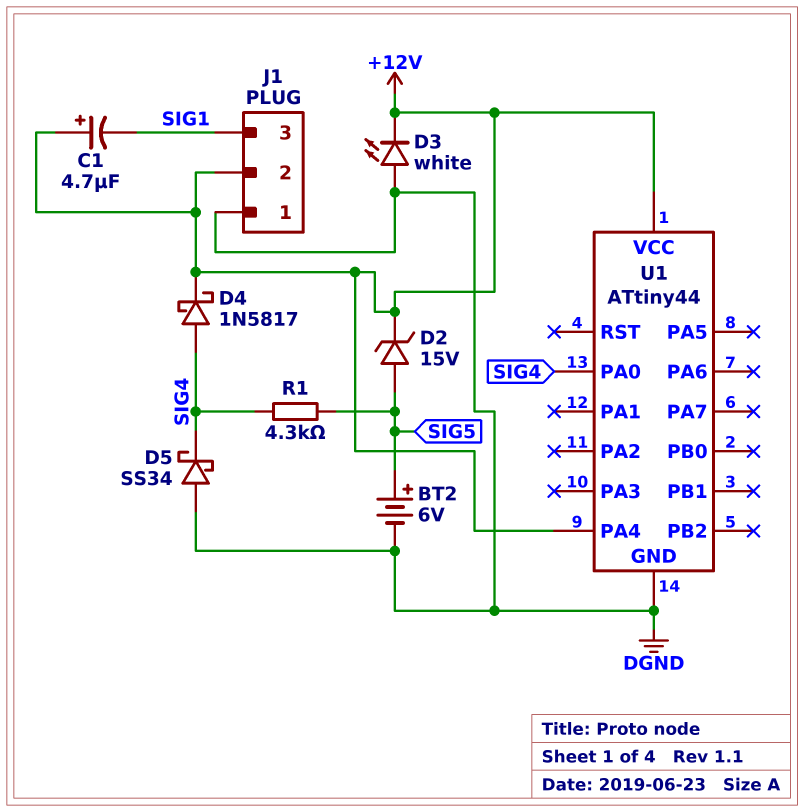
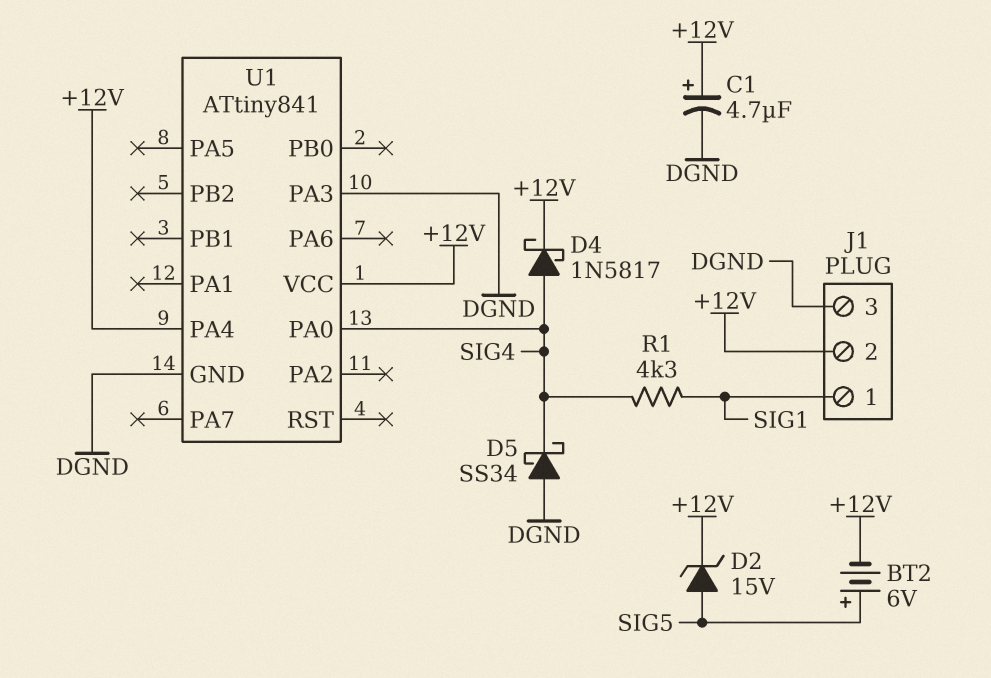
BT2: 6V (plus SIG5, minus DGND) -> 6V (plus SIG5, minus +12V)
C1: 4.7uF (plus +12V, minus SIG1) -> 4.7uF (plus +12V, minus DGND)
D3: LED white (A DGND, K +12V) -> none
J1 pin 1: DGND -> SIG1
J1 pin 3: SIG1 -> DGND
R1: 4.3k (SIG4, SIG5) -> 4.3k (SIG1, SIG4)
U1: ATtiny44 -> ATtiny841
U1 pin PA3: none -> DGND

